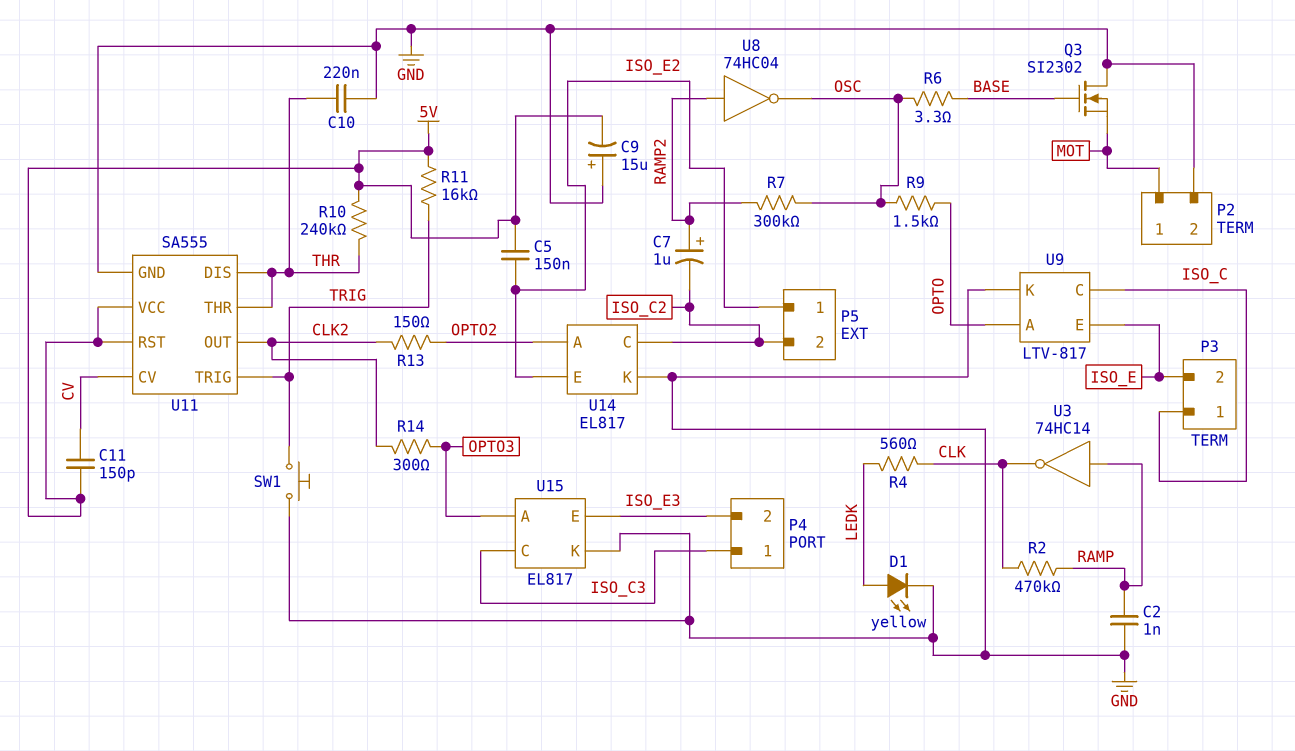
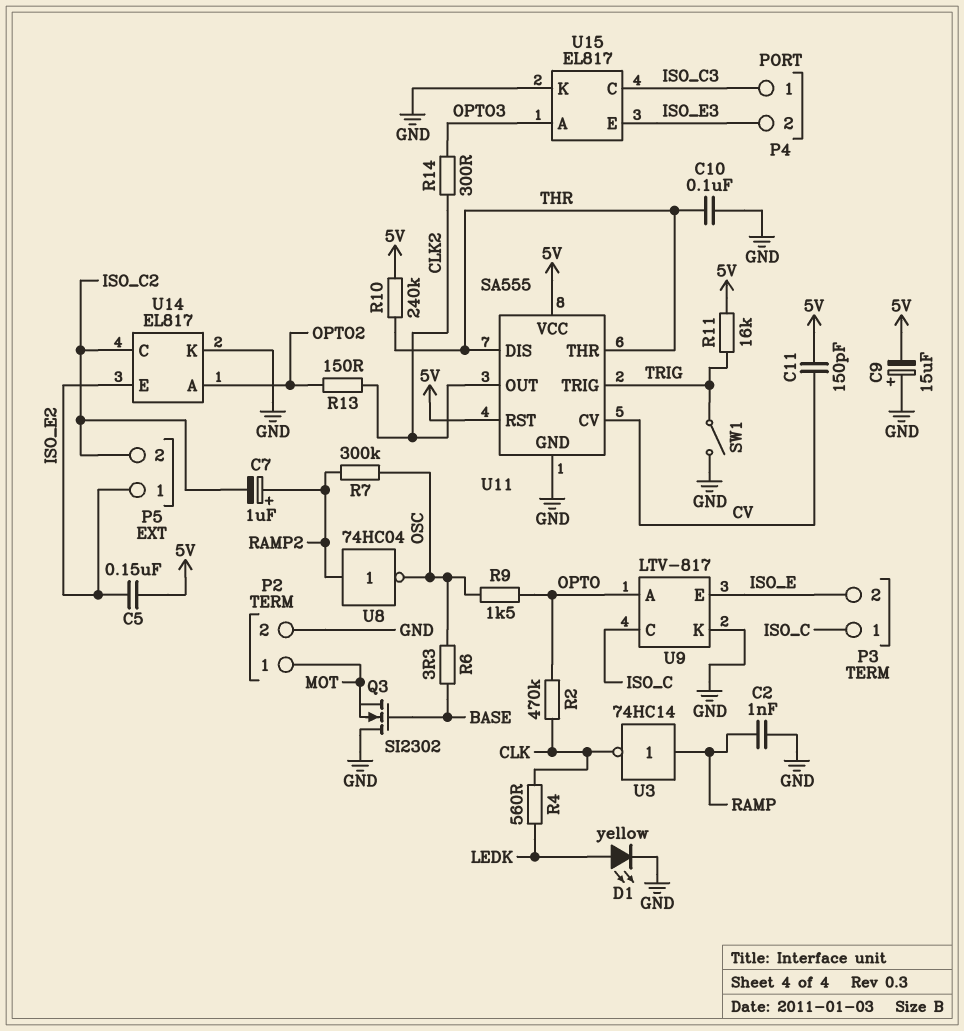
C10: 220nF (GND, THR) -> 100nF (GND, THR)
R2: 470k (CLK, RAMP) -> 470k (CLK, OPTO)
SW1: button (GND, TRIG) -> switch (GND, TRIG)

